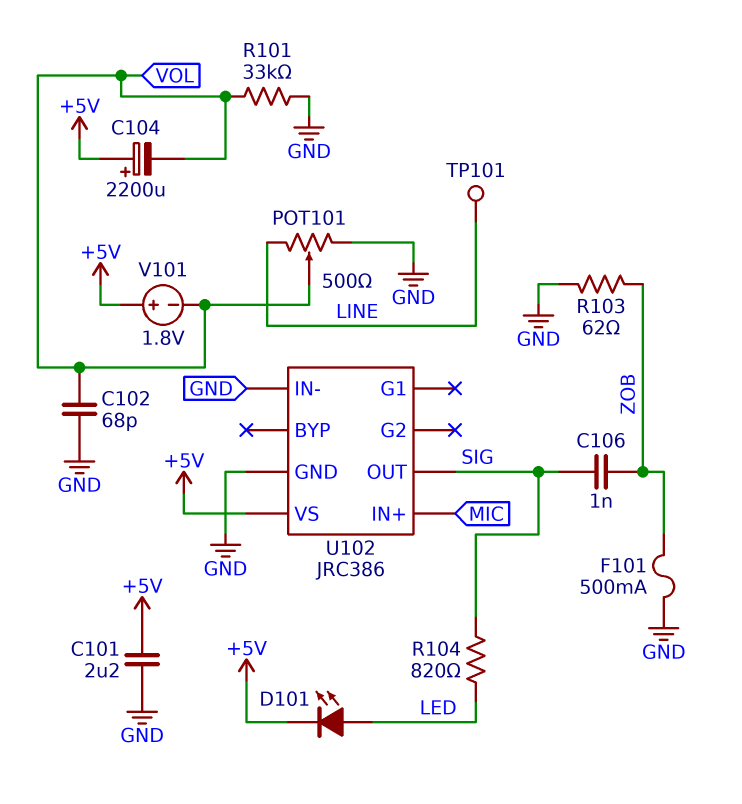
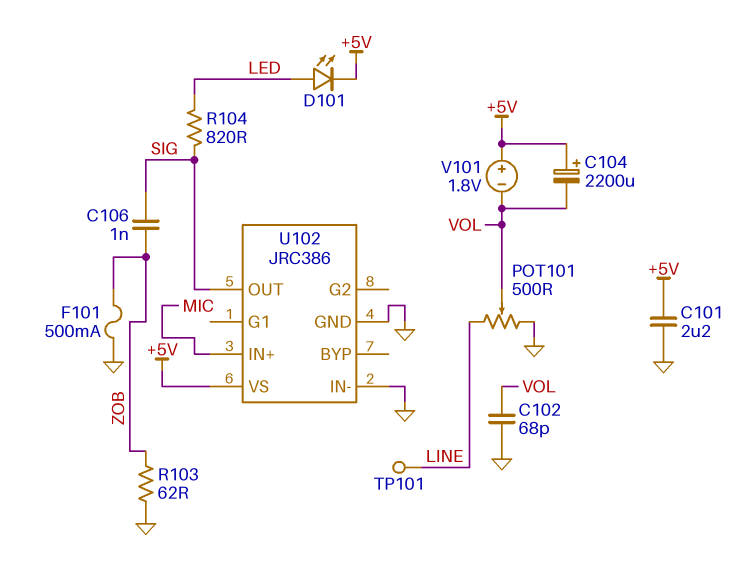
R101: 33k (GND, VOL) -> none

